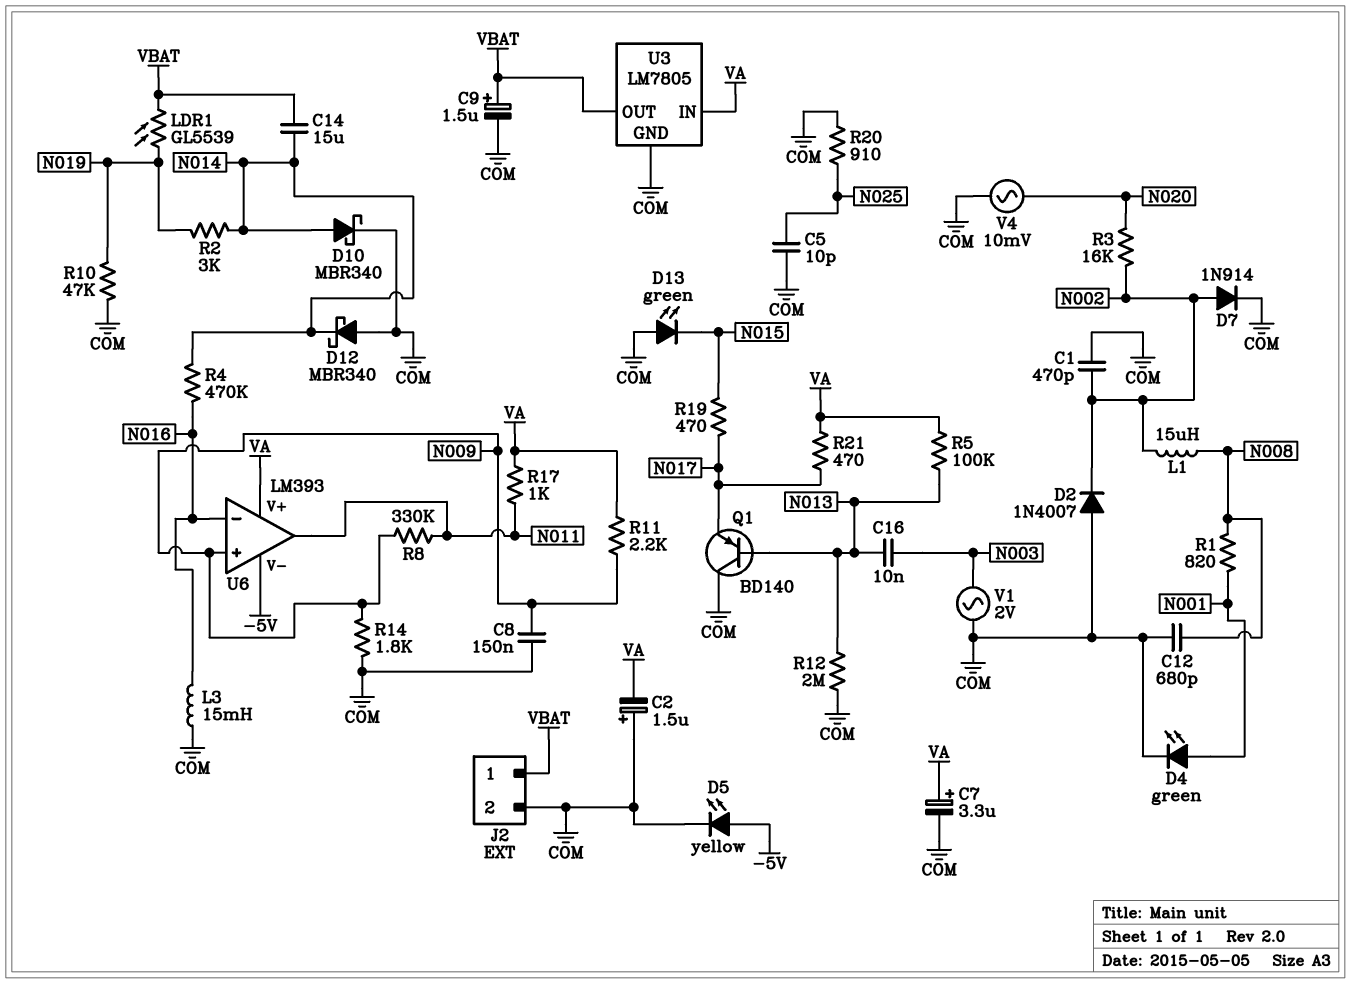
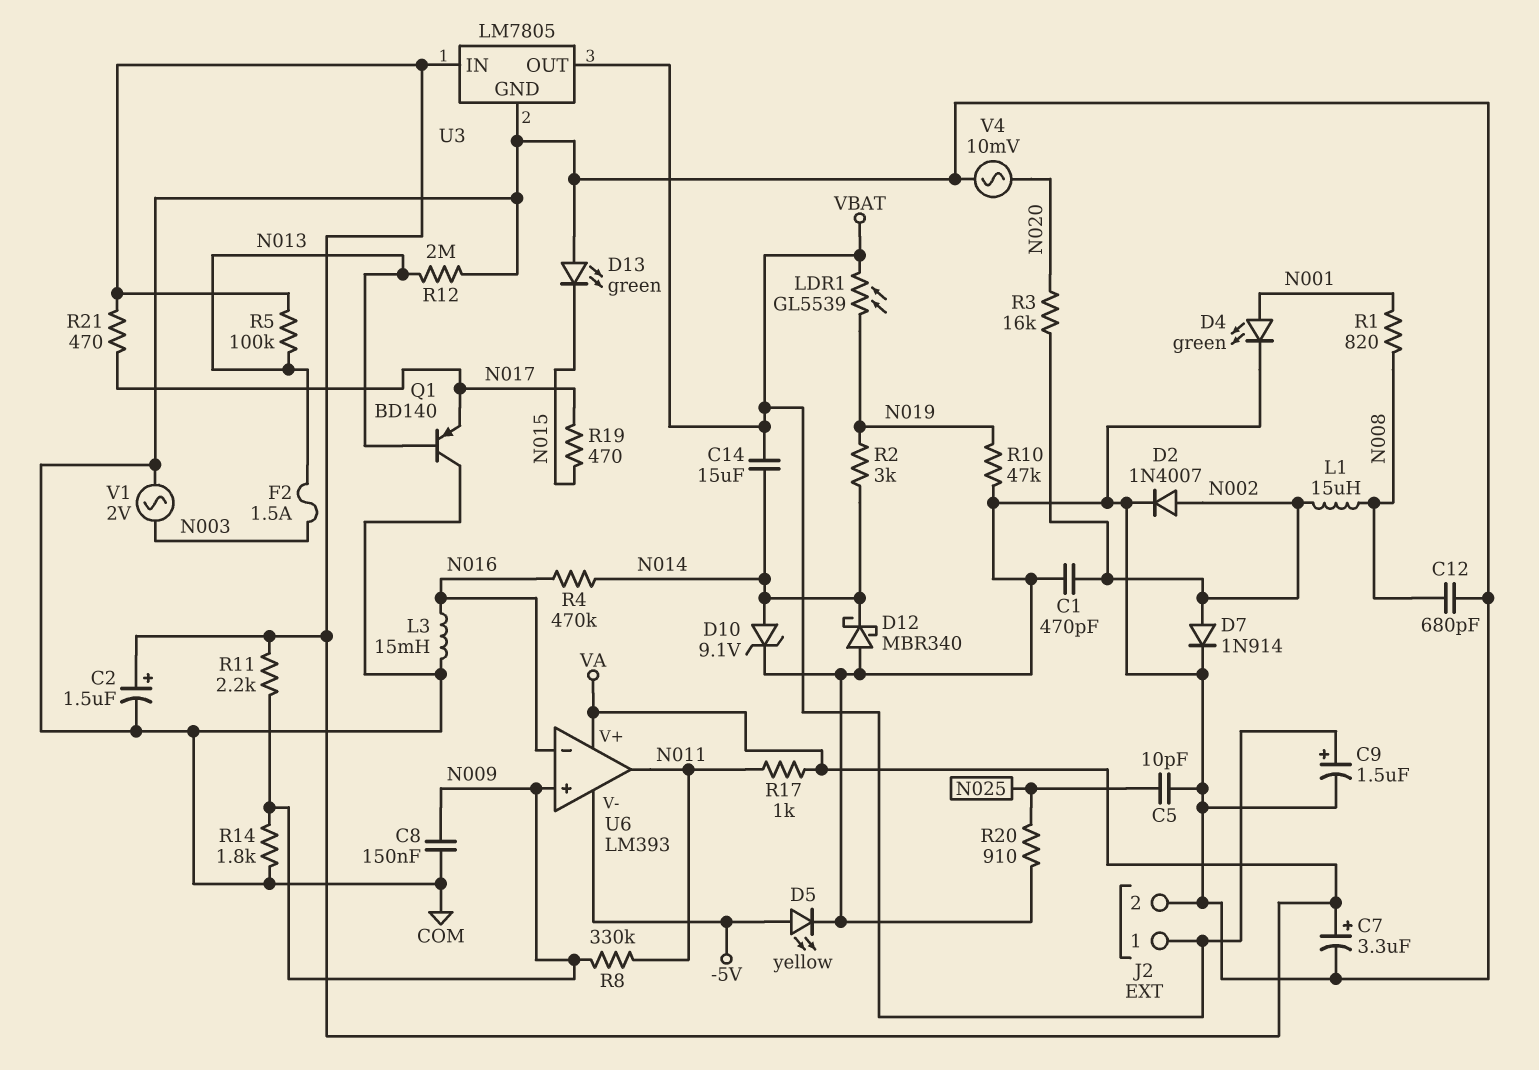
C2: 1.5uF (plus COM, minus VA) -> 1.5uF (plus VA, minus COM)
C16: 10nF (N003, N013) -> none
D2: diode 1N4007 (A COM, K N002) -> diode 1N4007 (A N002, K COM)
D10: schottky MBR340 (A N014, K COM) -> zener 9.1V (A N014, K COM)
F2: none -> 1.5A (N003, N013)

